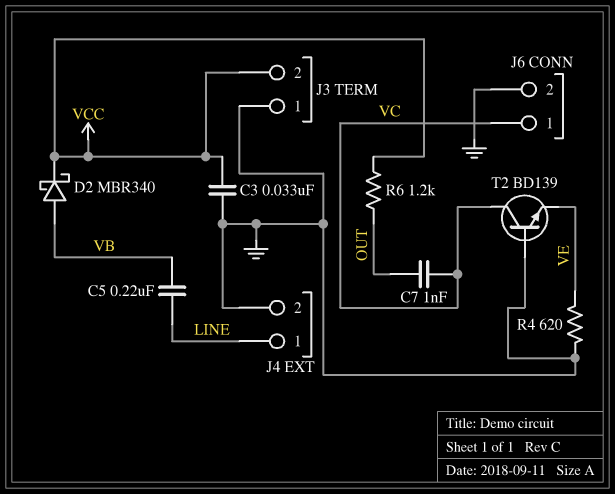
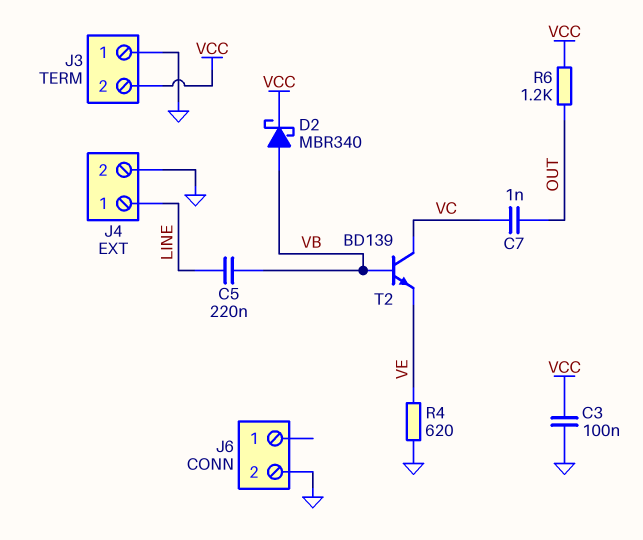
C3: 33nF (GND, VCC) -> 100nF (GND, VCC)
J6 pin 1: VC -> none
T2: NPN BD139 (B GND, C VC, E VE) -> NPN BD139 (B VB, C VC, E VE)

